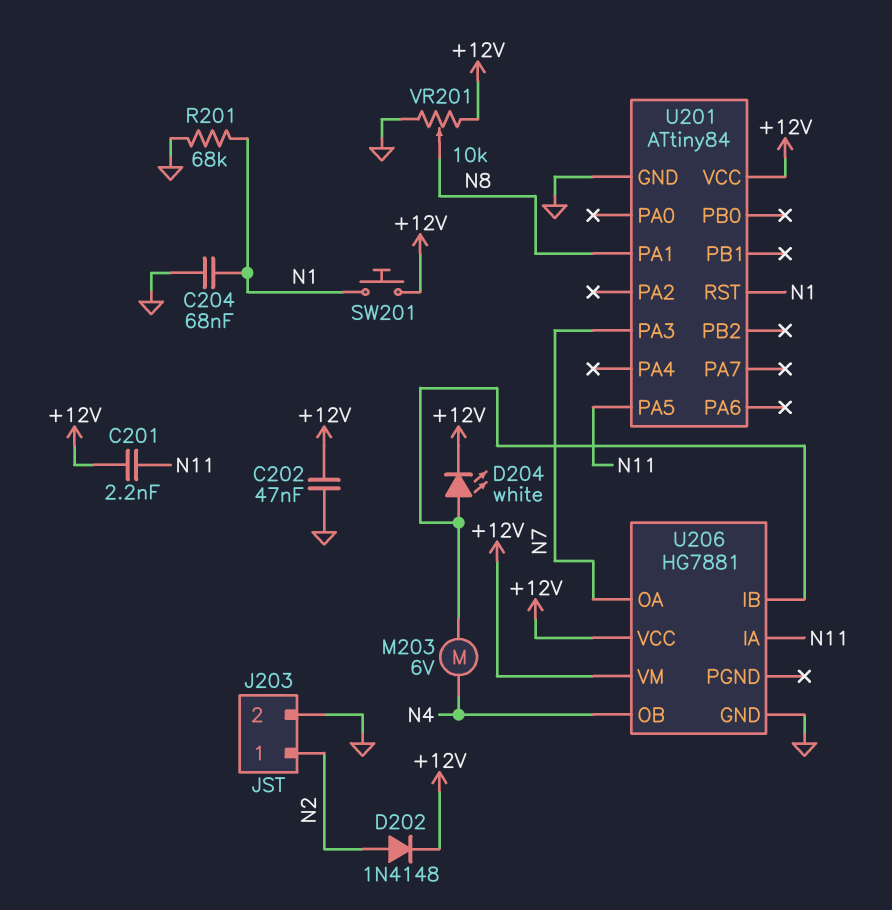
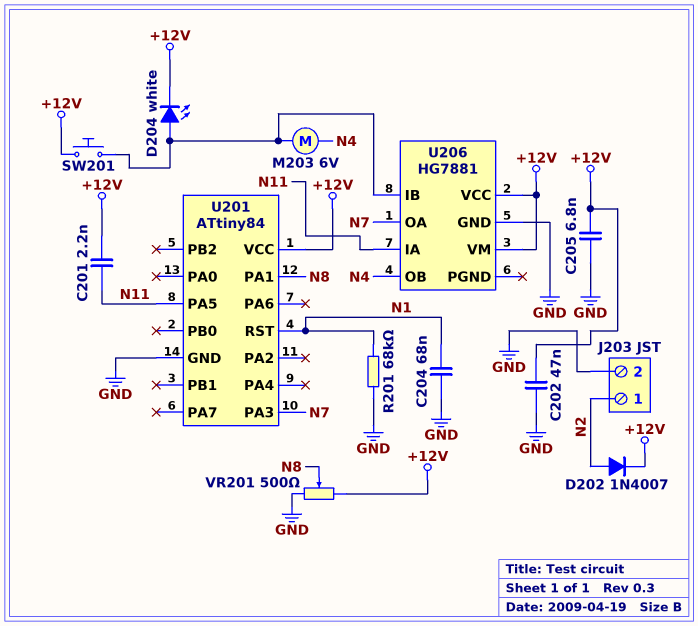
C205: none -> 6.8nF (+12V, GND)
D202: diode 1N4148 (A N2, K +12V) -> diode 1N4007 (A N2, K +12V)
SW201: button (+12V, N1) -> button (+12V, U206/IB)
VR201: 10k (+12V, GND, wiper N8) -> 500 (+12V, GND, wiper N8)

